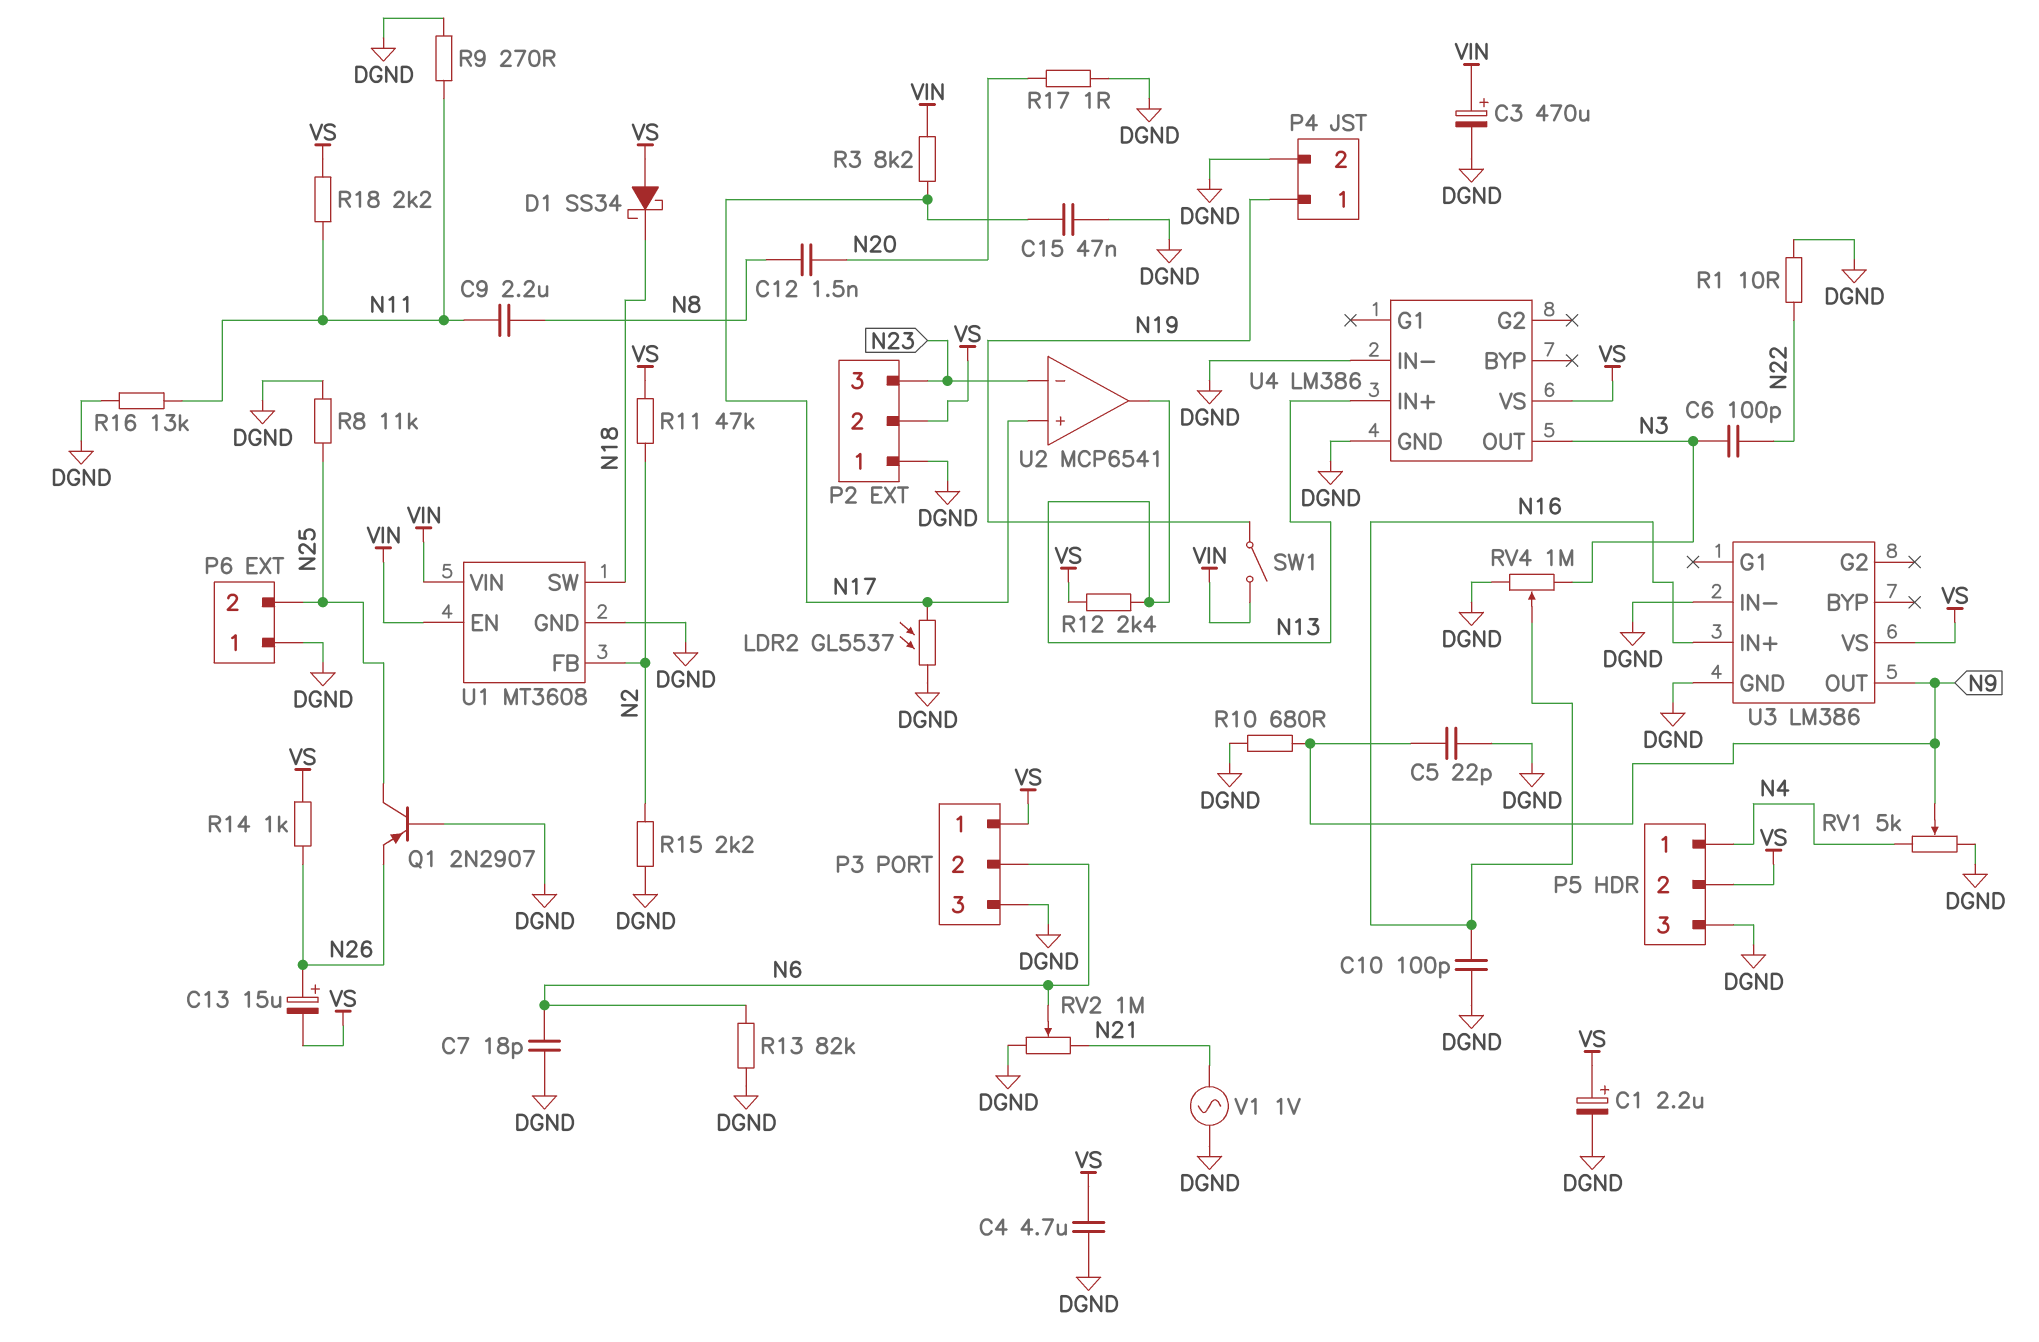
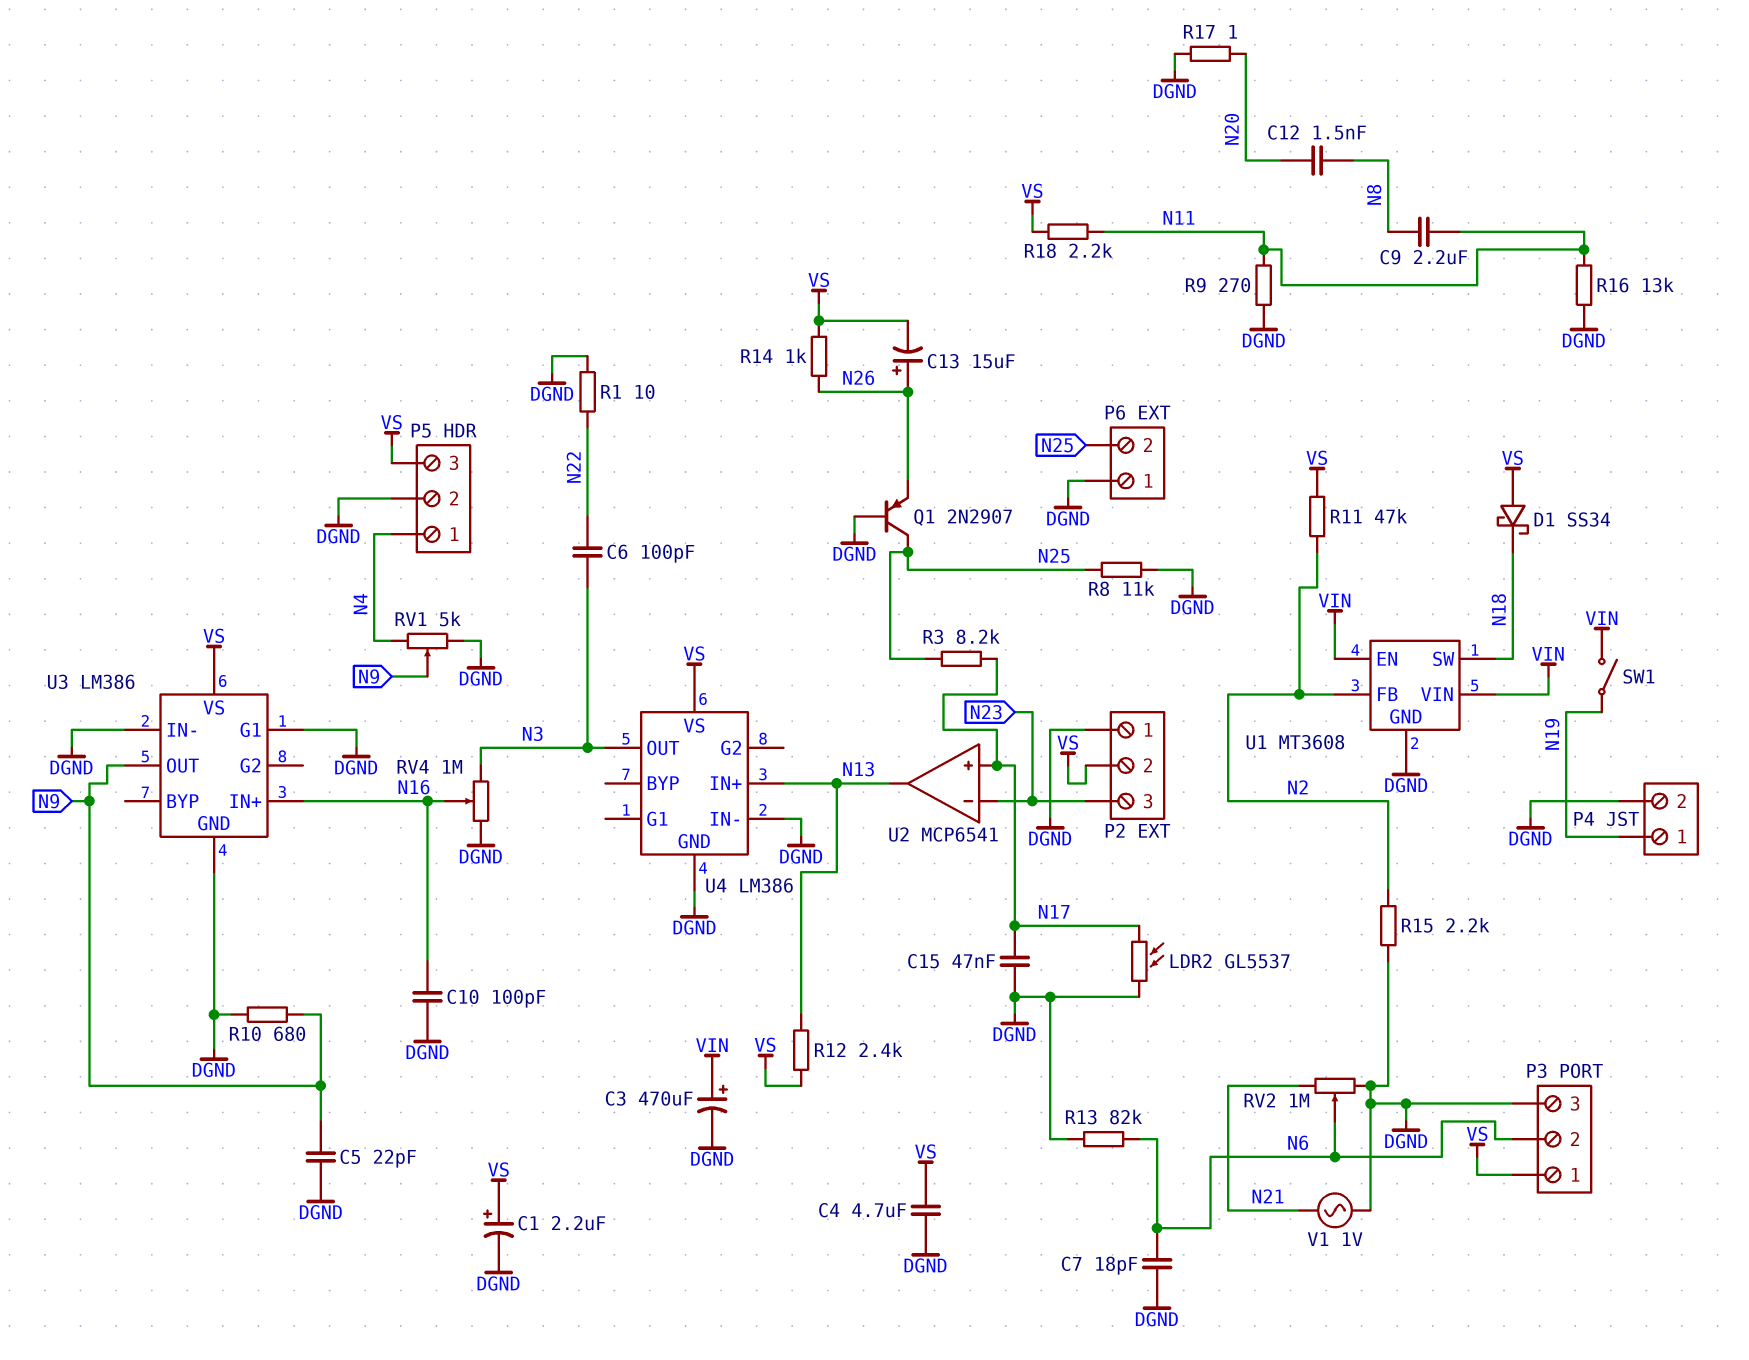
P5 pin 2: VS -> DGND
P5 pin 3: DGND -> VS
R3: 8.2k (N17, VIN) -> 8.2k (N17, N25)
U3 pin G1: none -> DGND

